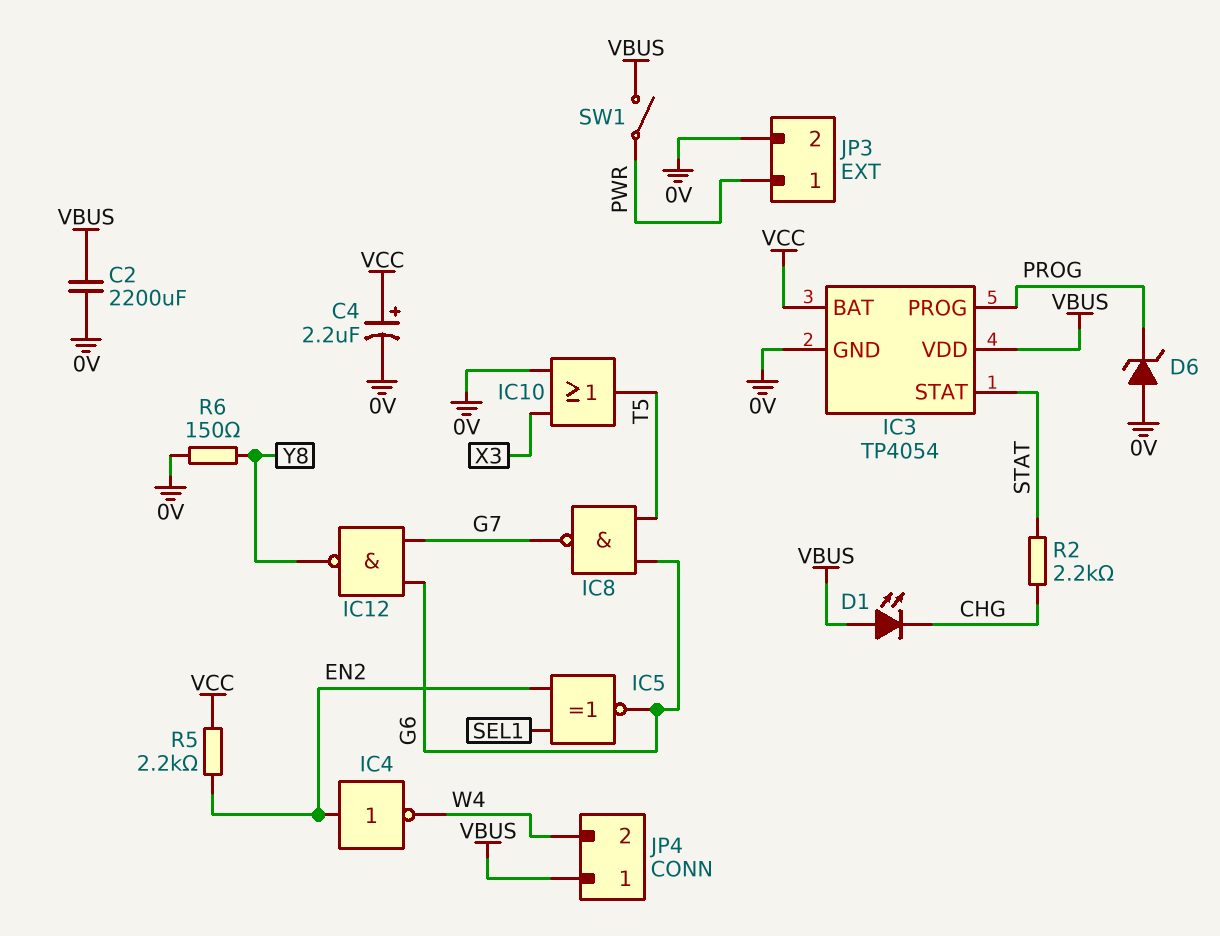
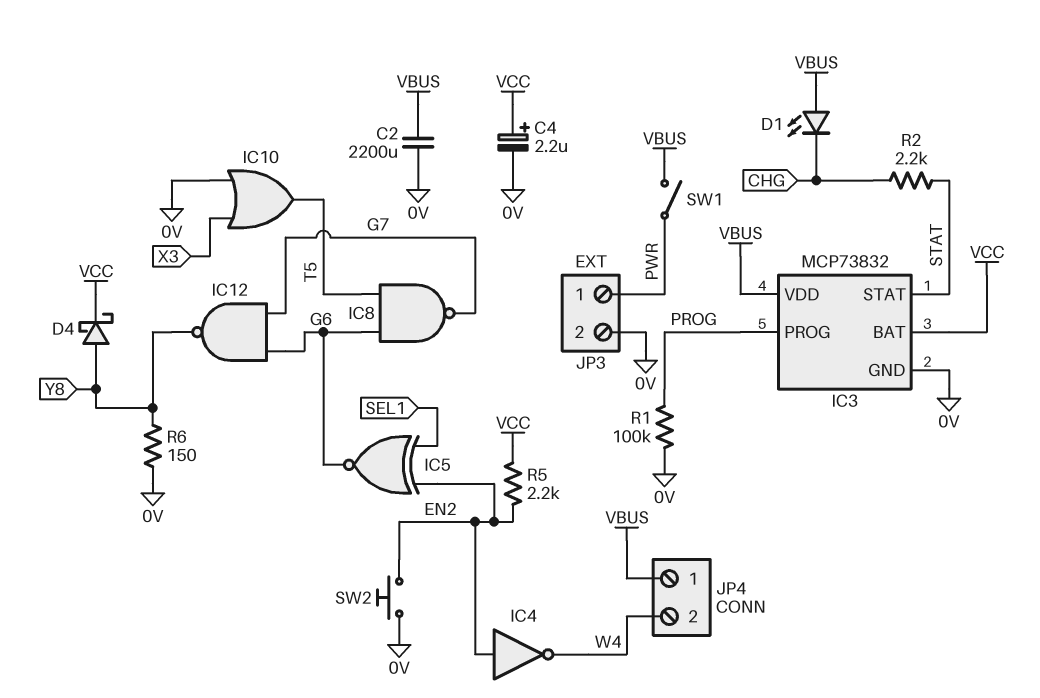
D4: none -> schottky (A Y8, K VCC)
D6: zener (A 0V, K PROG) -> none
IC3: TP4054 -> MCP73832
R1: none -> 100k (0V, PROG)
SW2: none -> button (0V, EN2)

